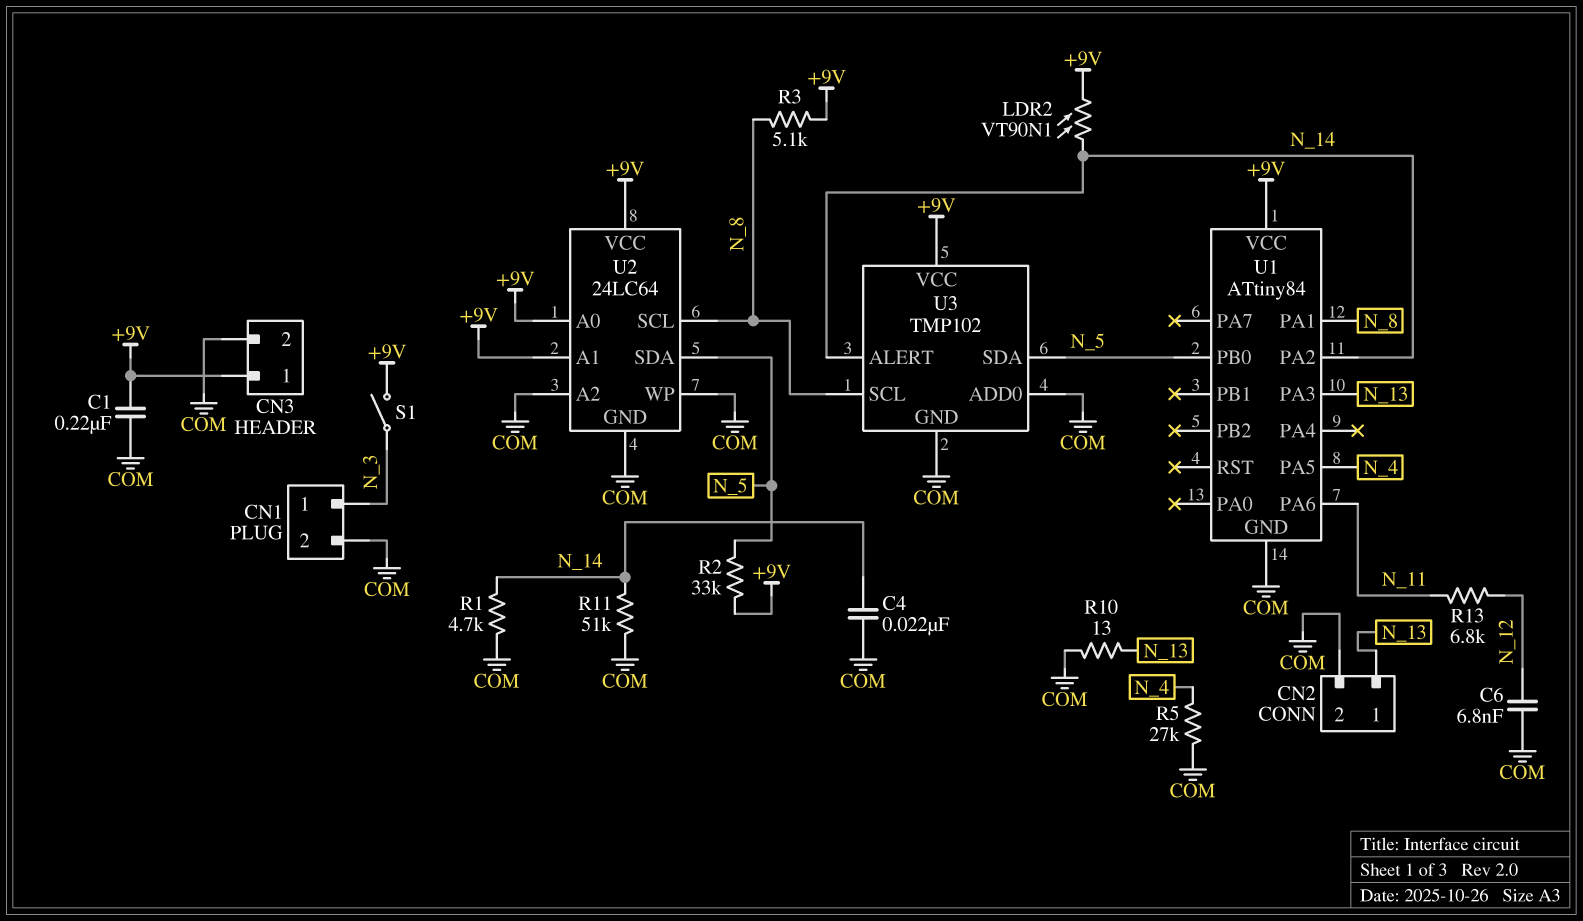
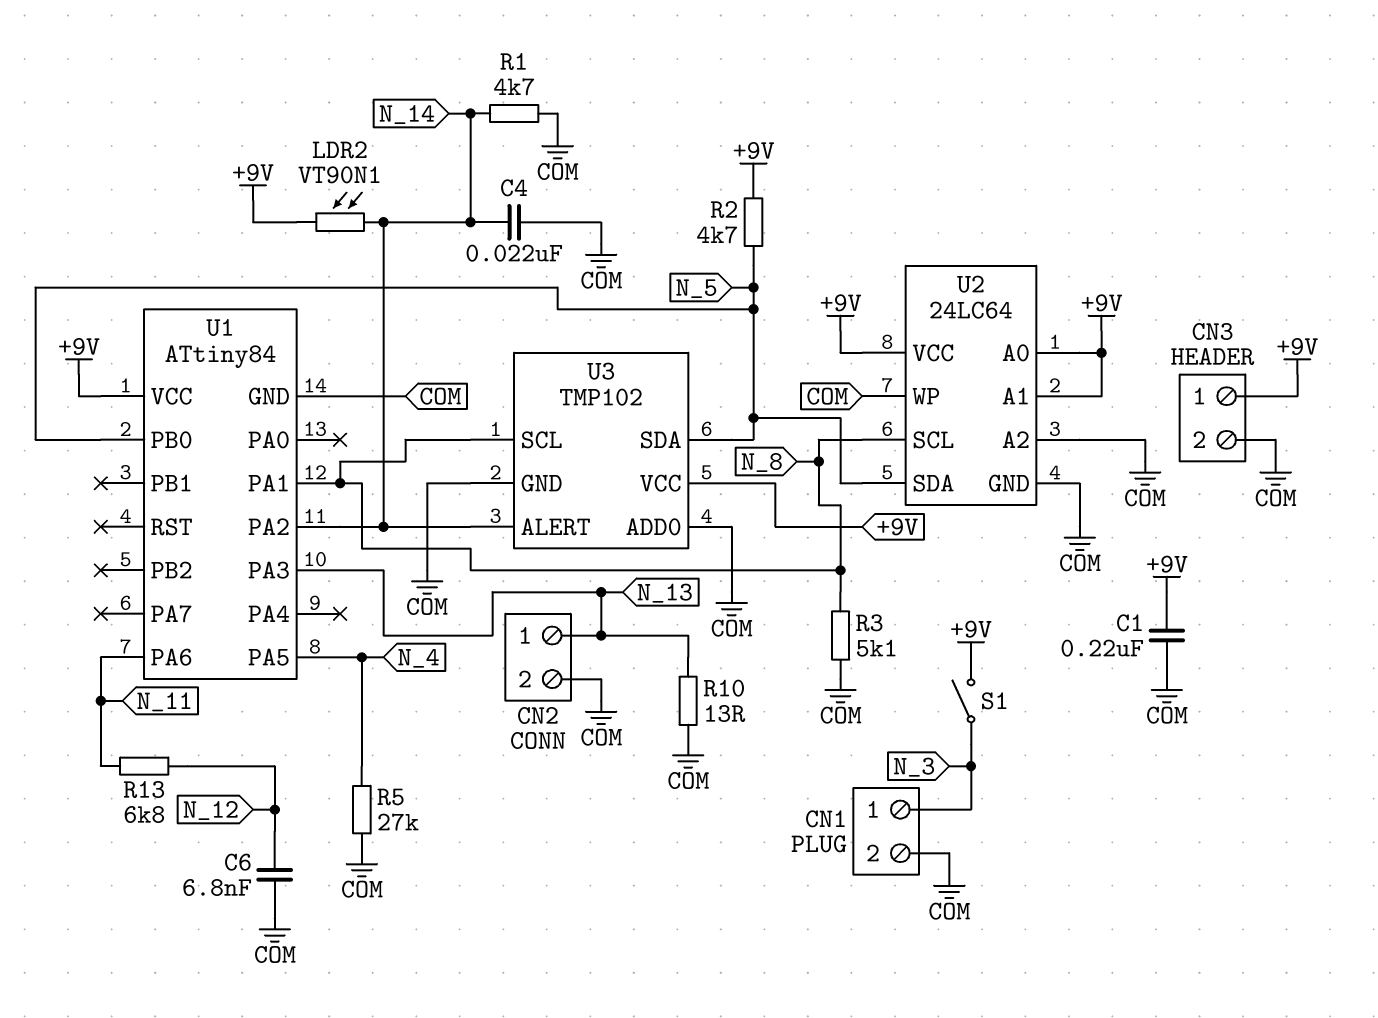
R2: 33k (+9V, N_5) -> 4.7k (+9V, N_5)
R3: 5.1k (+9V, N_8) -> 5.1k (COM, N_8)
R11: 51k (COM, N_14) -> none

